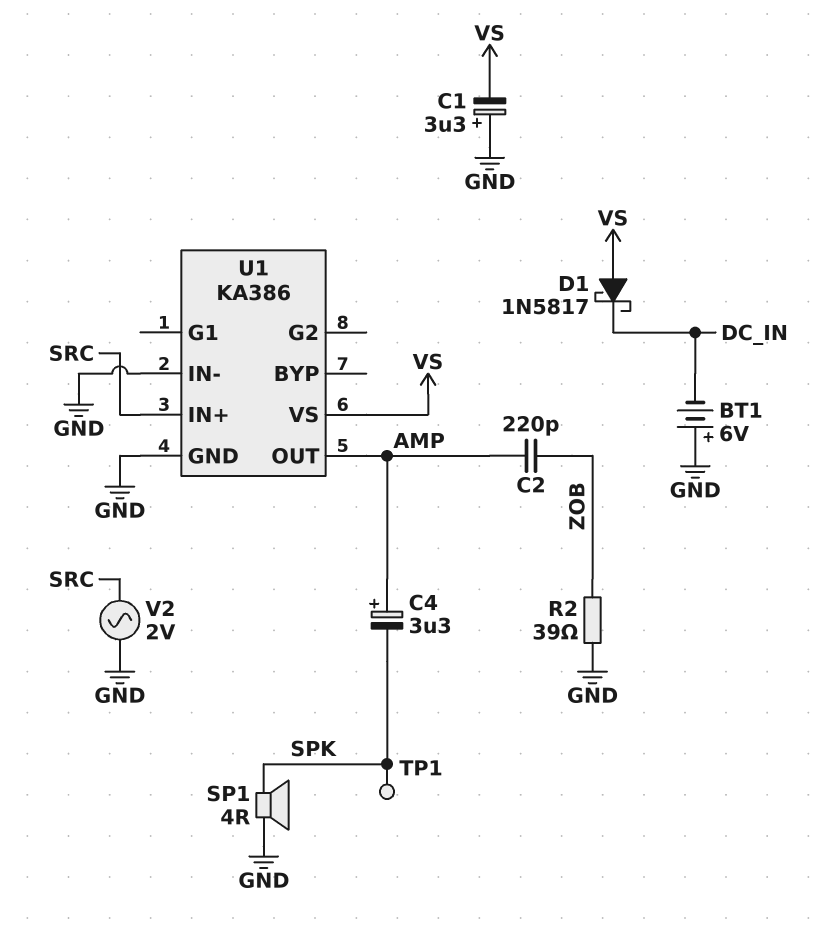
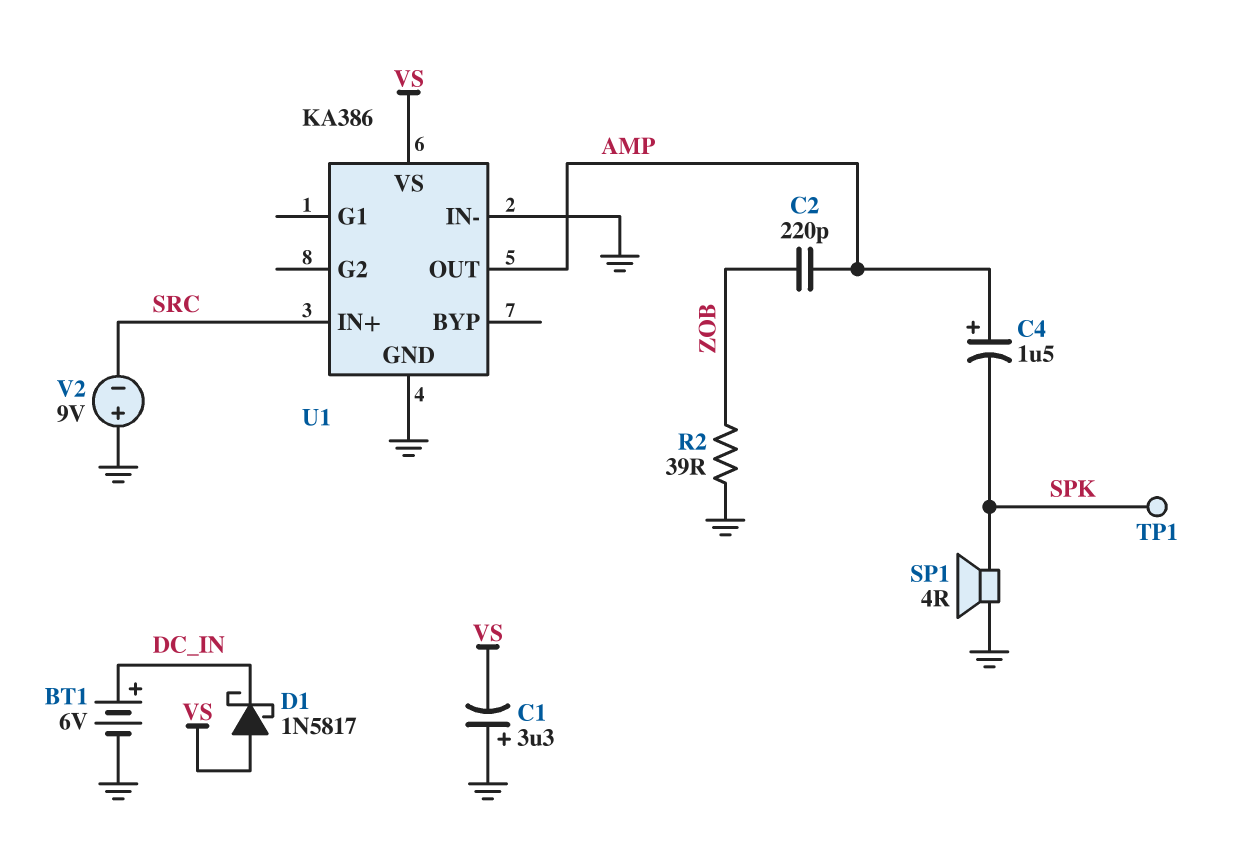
BT1: 6V (plus GND, minus DC_IN) -> 6V (plus DC_IN, minus GND)
C4: 3.3uF (plus AMP, minus SPK) -> 1.5uF (plus AMP, minus SPK)
V2: AC 2V (GND, SRC) -> 9V (plus GND, minus SRC)

